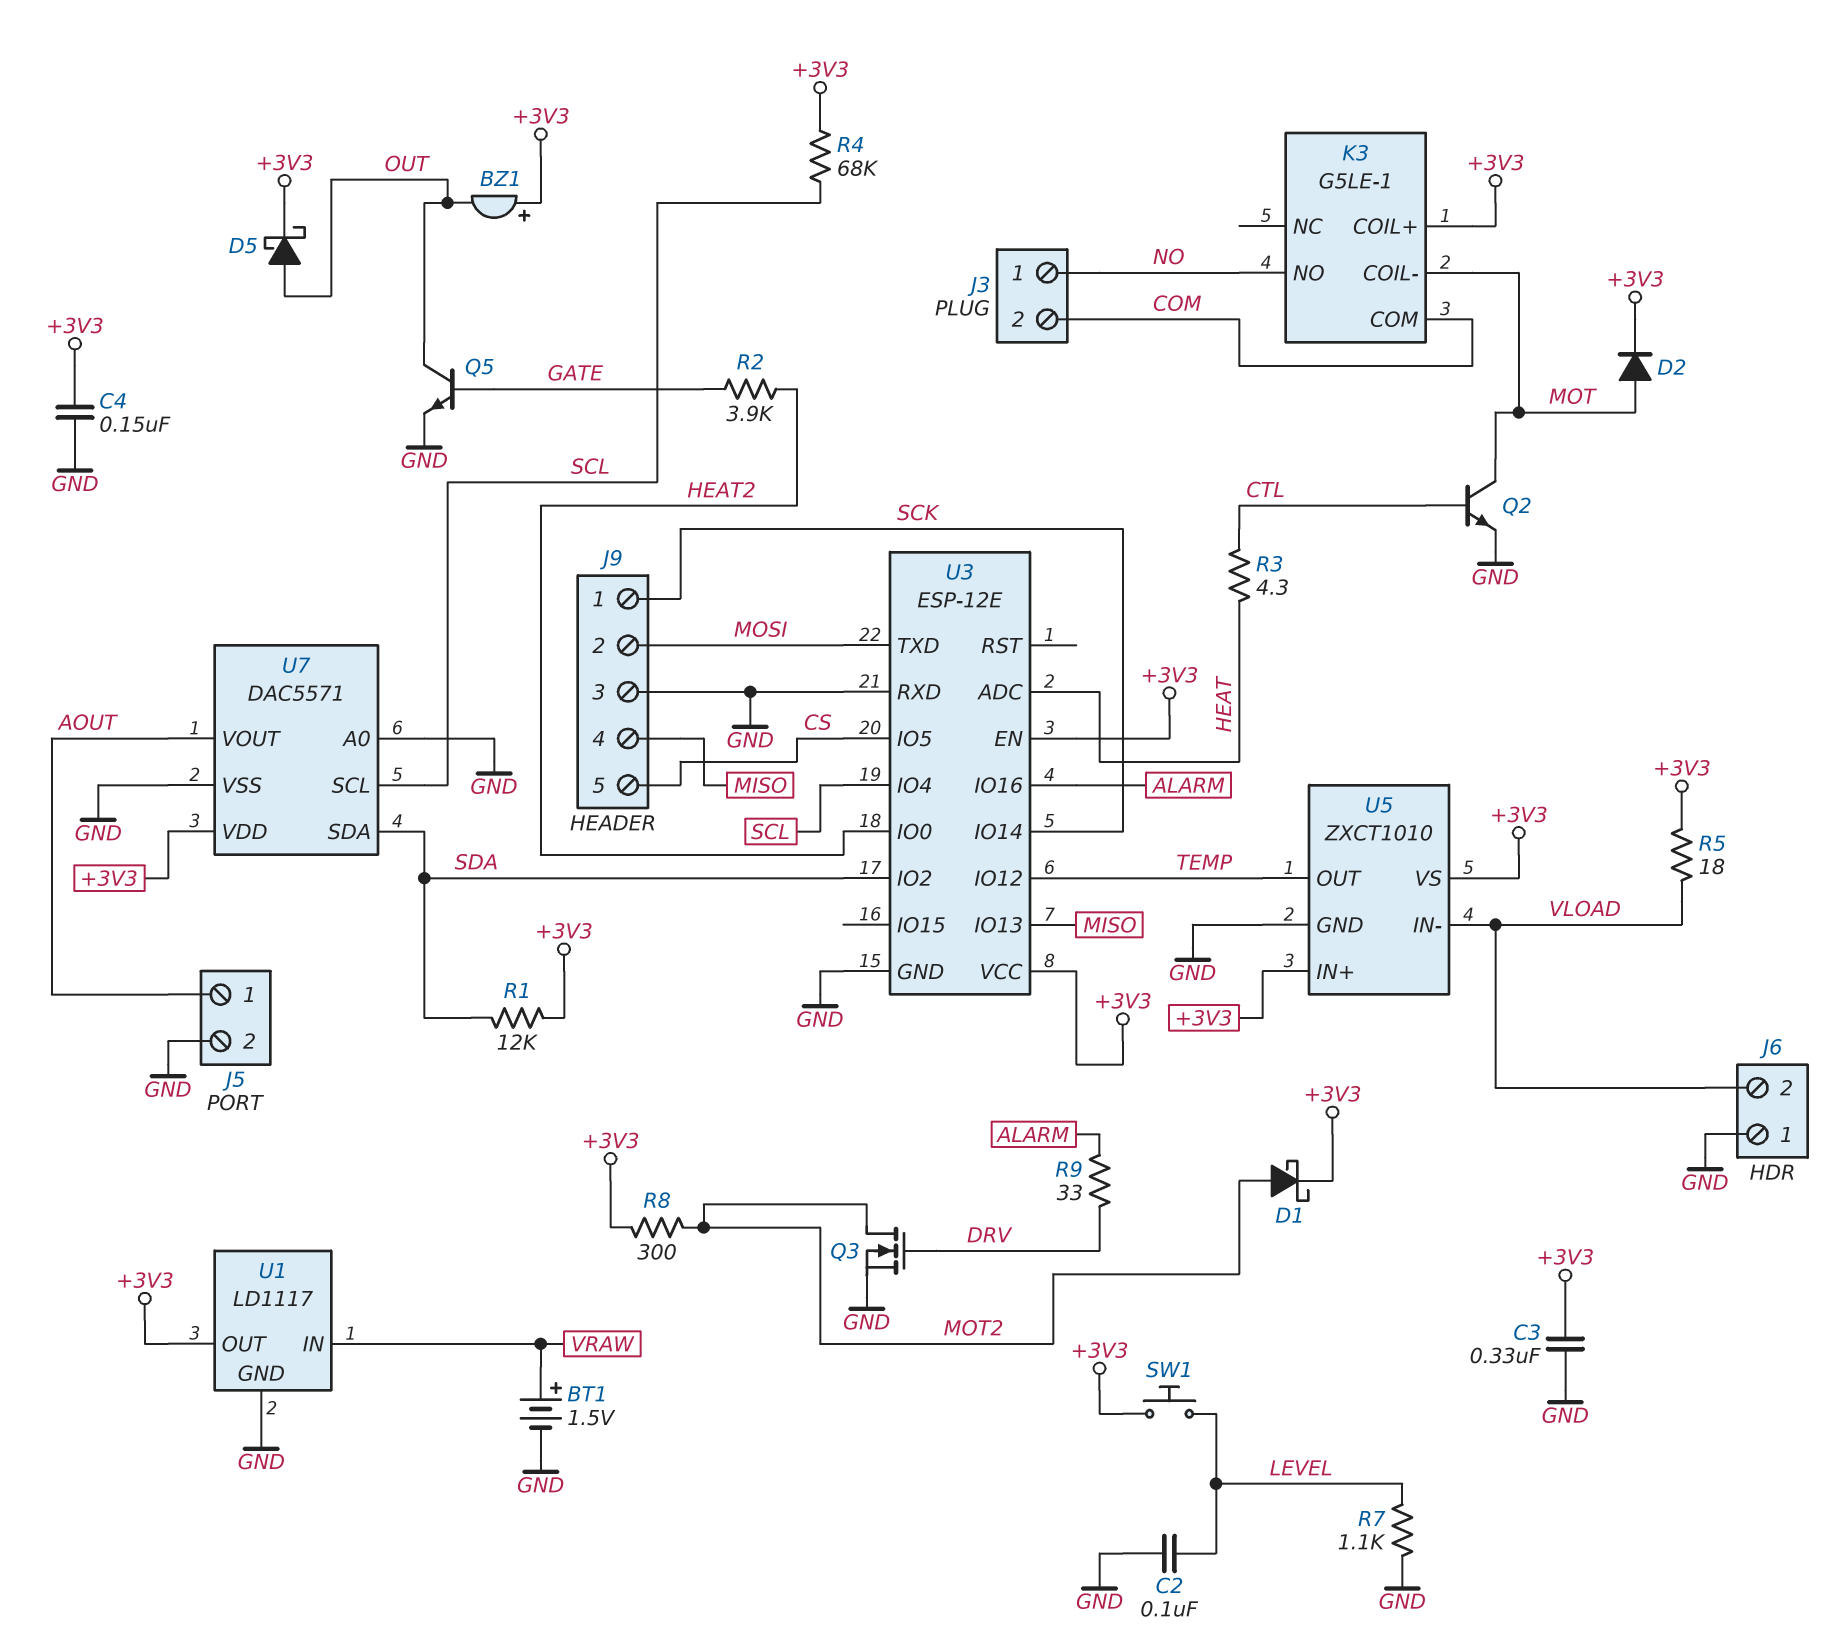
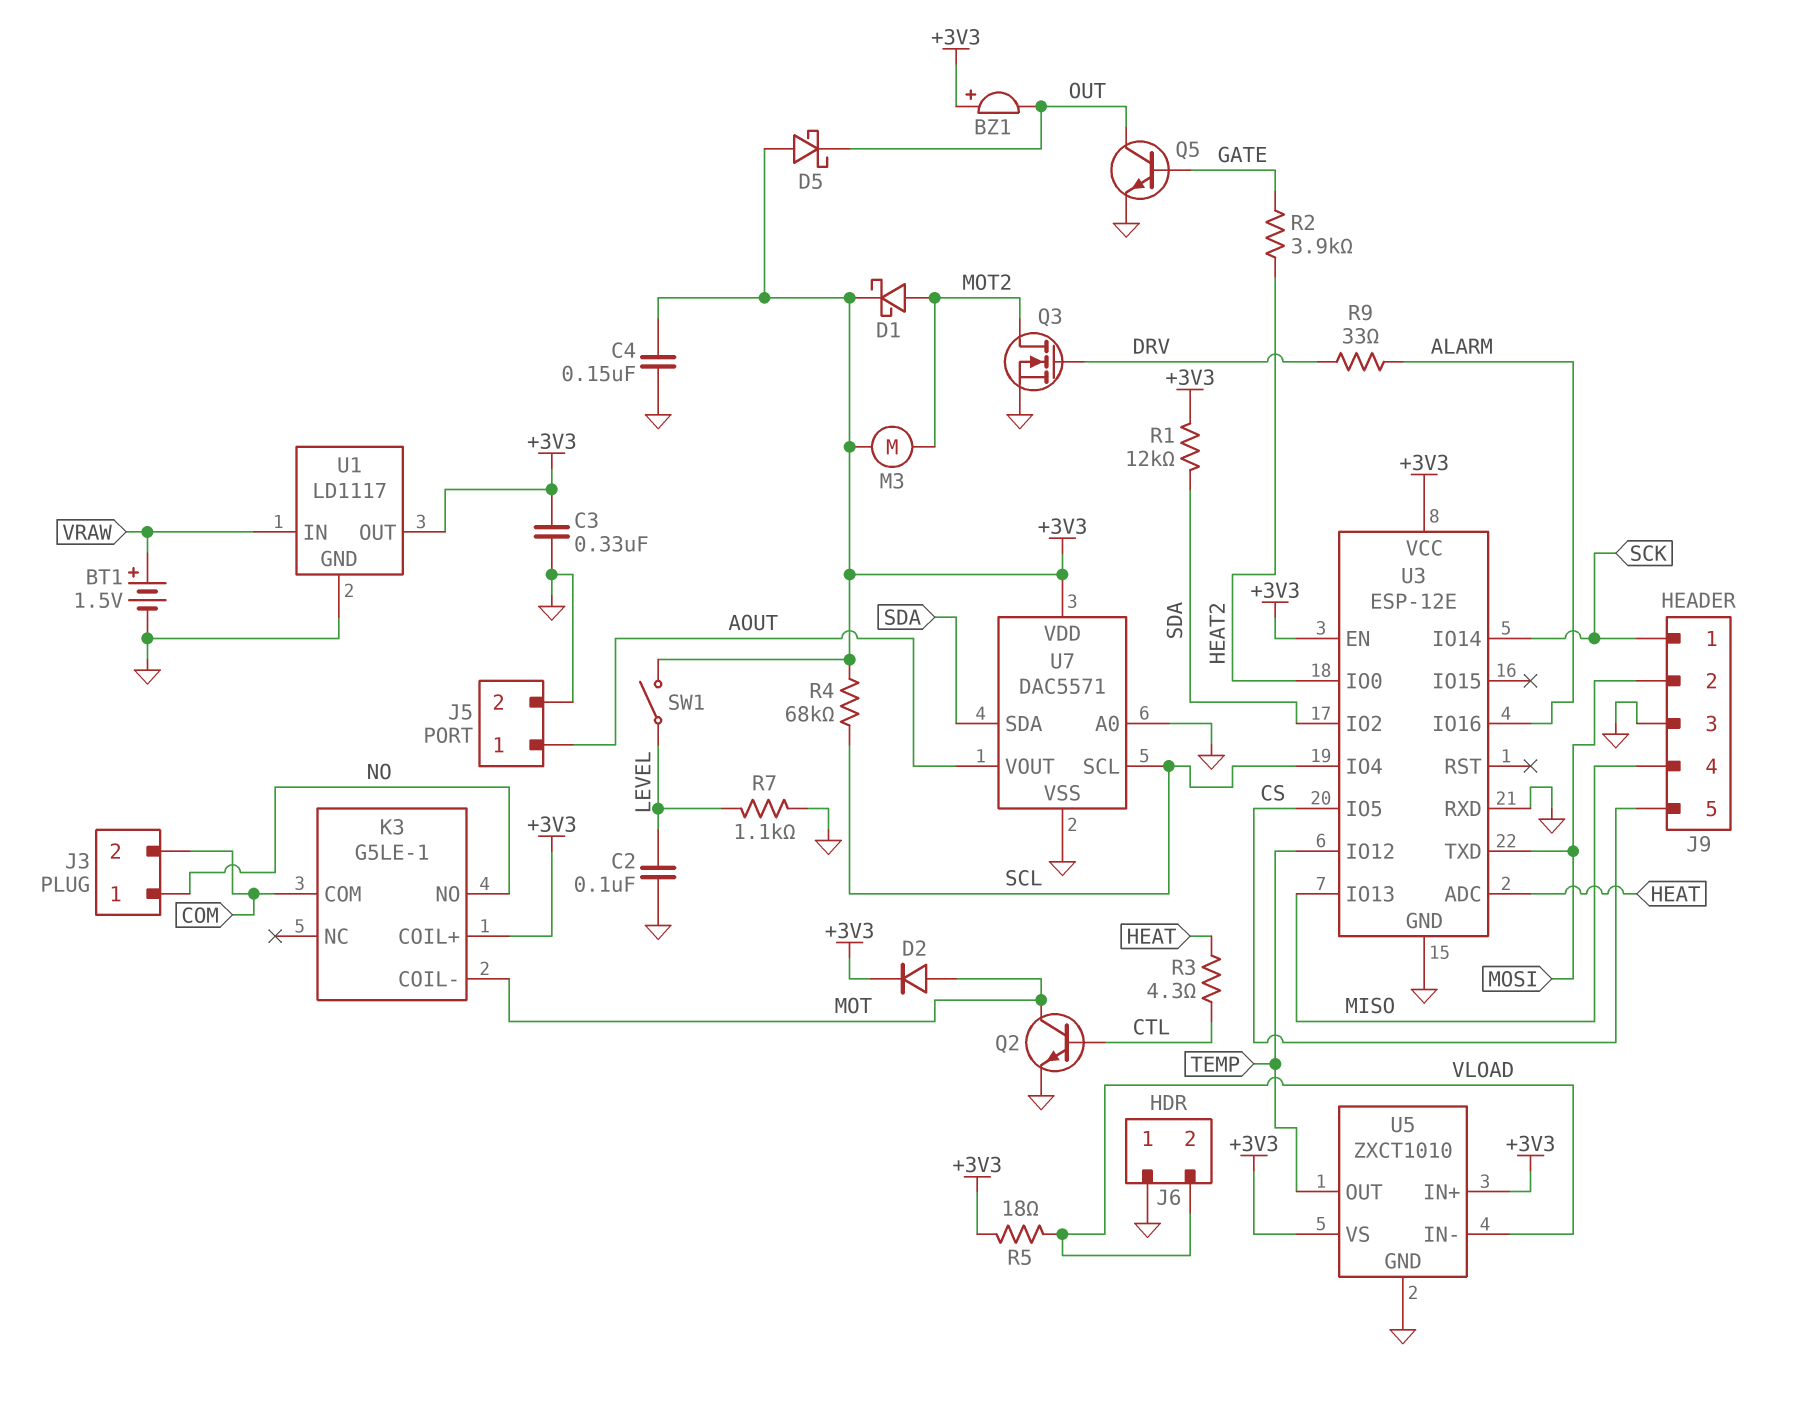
D5: schottky (A OUT, K +3V3) -> schottky (A +3V3, K OUT)
M3: none -> motor (+3V3, MOT2)
R8: 300 (+3V3, MOT2) -> none
SW1: button (+3V3, LEVEL) -> switch (+3V3, LEVEL)

